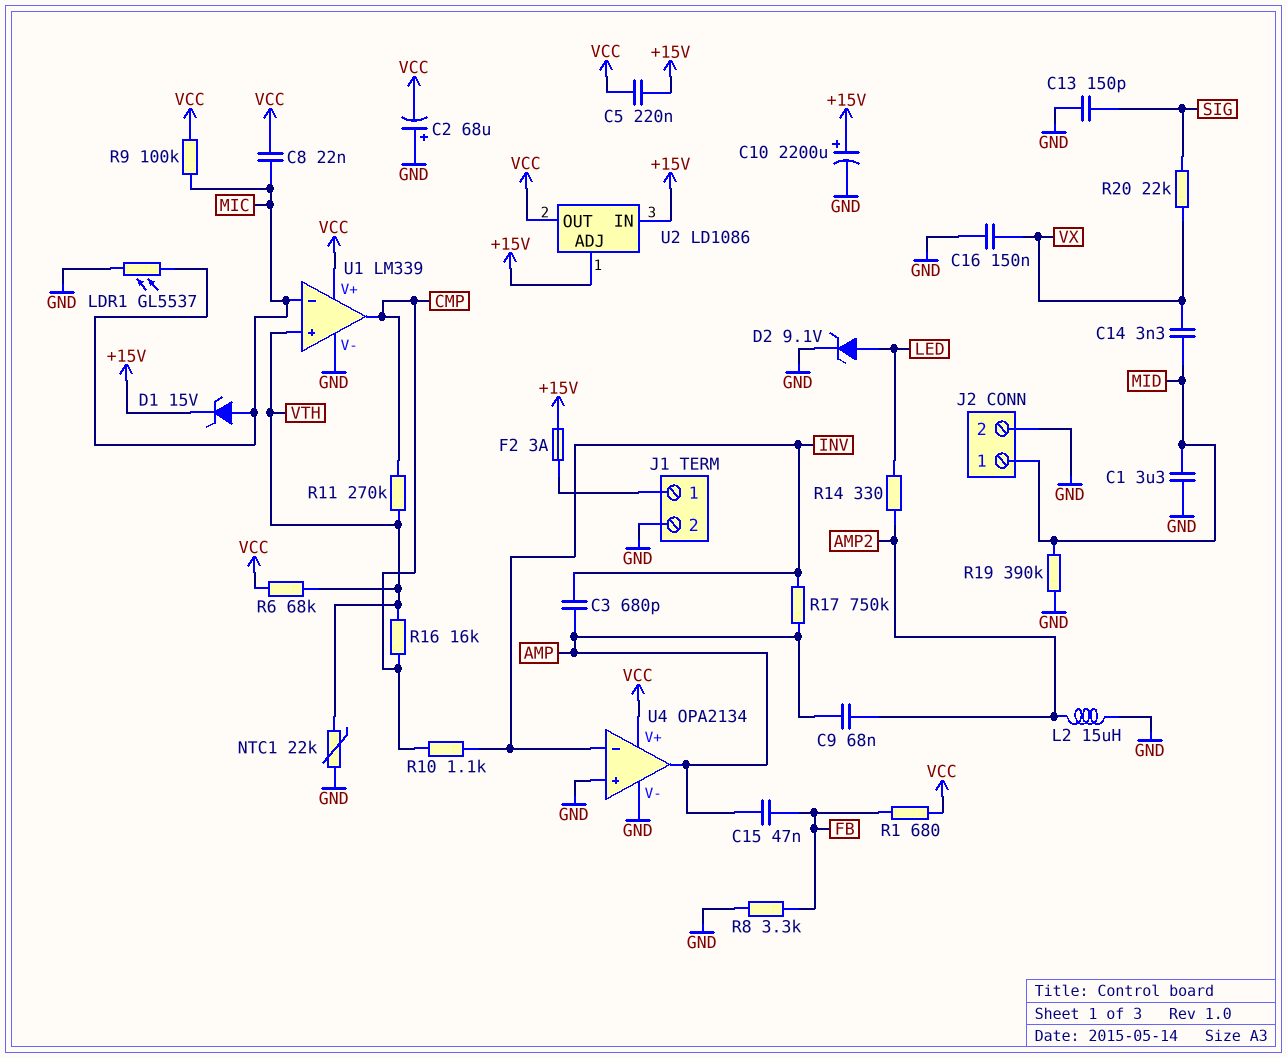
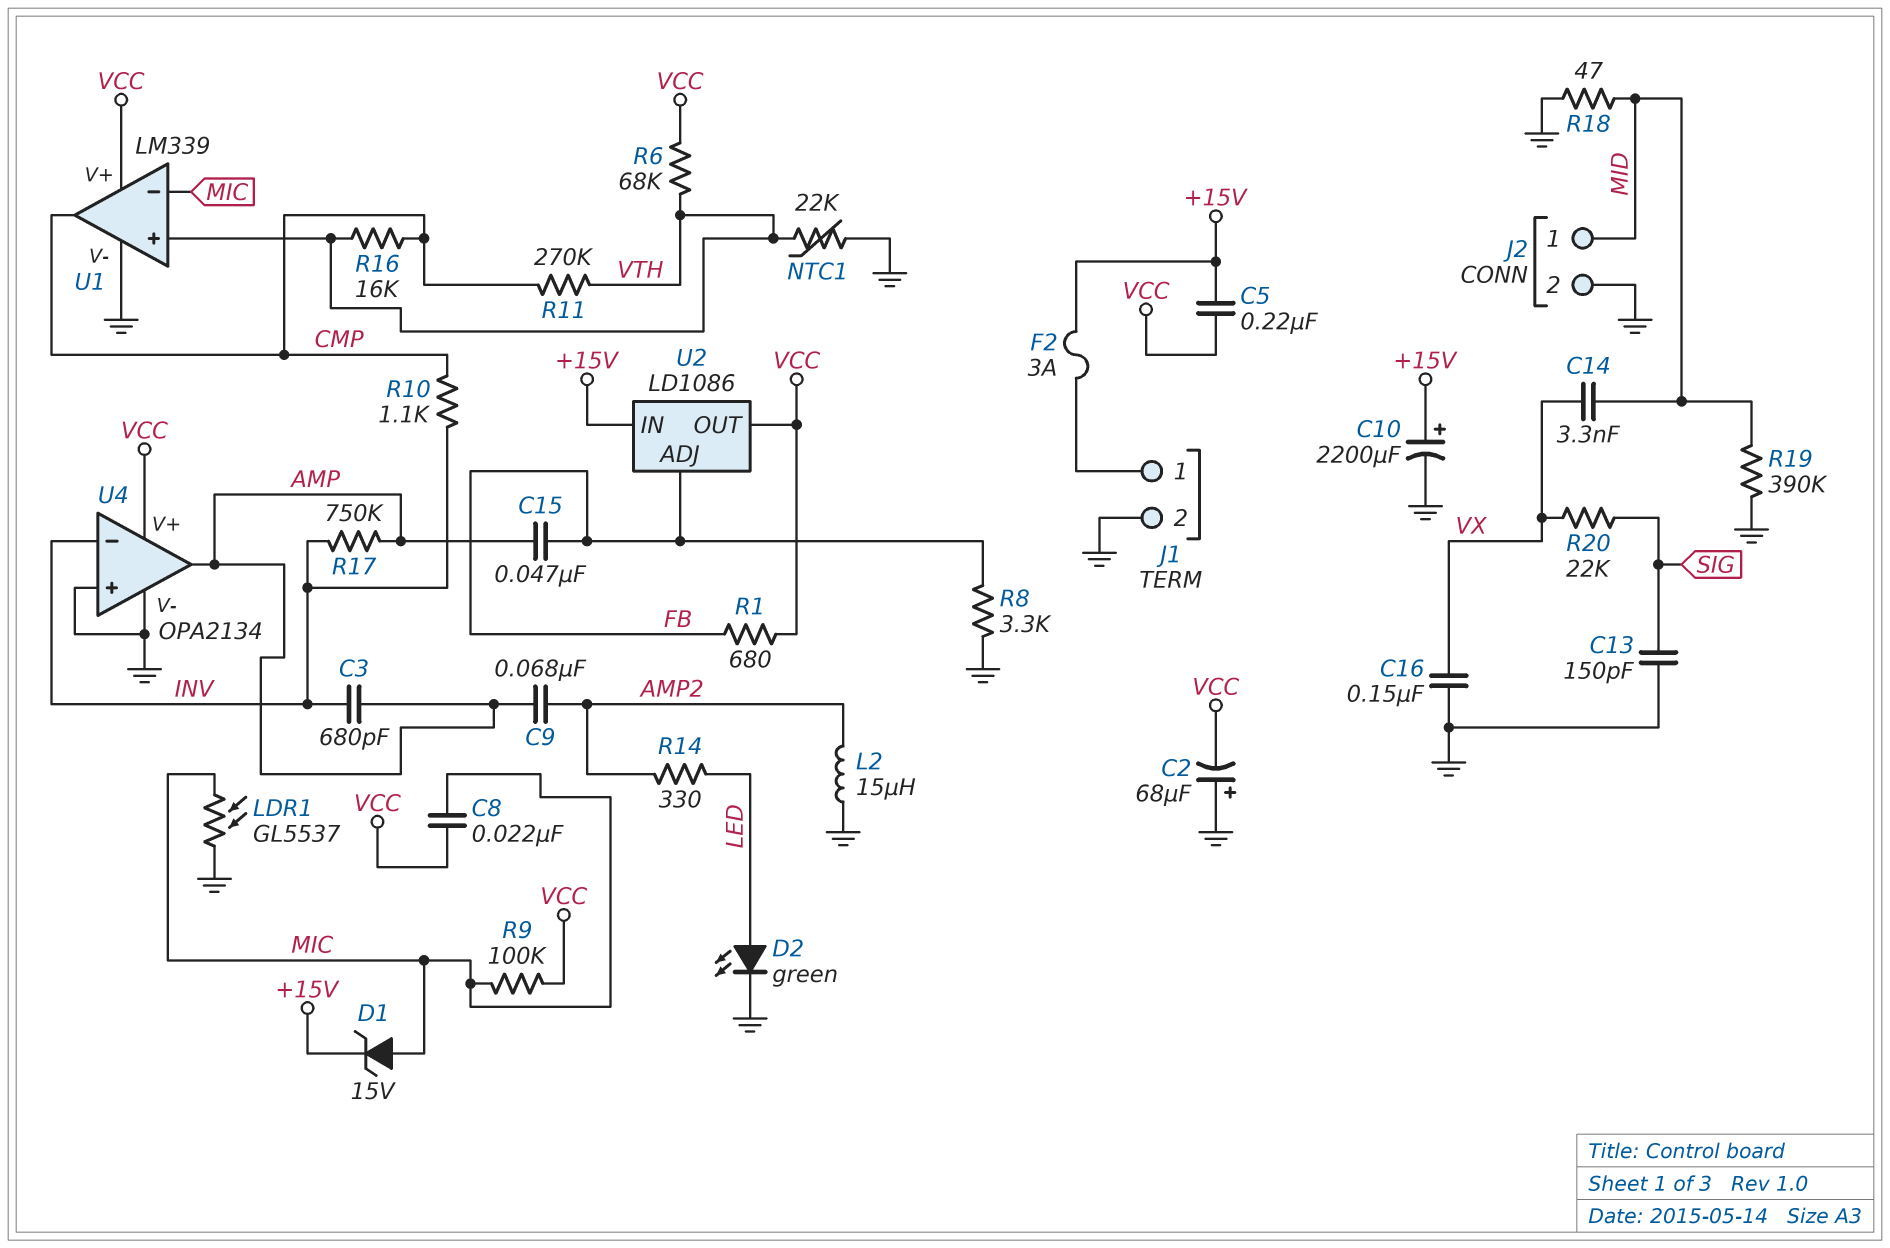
C1: 3.3uF (GND, MID) -> none
D2: zener 9.1V (A LED, K GND) -> LED green (A LED, K GND)
R18: none -> 47 (GND, MID)
U2 pin ADJ: +15V -> FB

